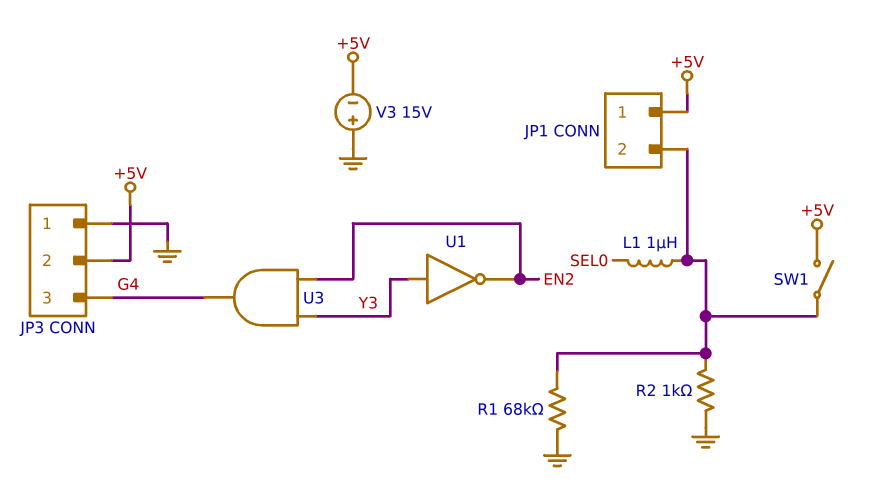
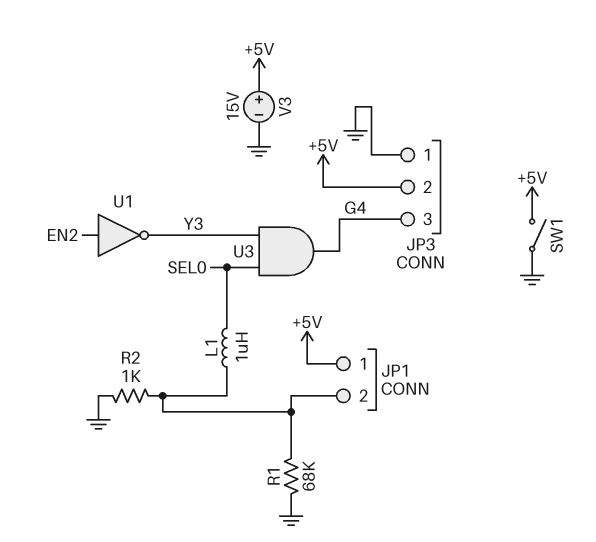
SW1: switch (+5V, JP1/2) -> switch (+5V, GND)
U1: NOT (in Y3, out EN2) -> NOT (in EN2, out Y3)
U3: AND (in EN2, in Y3, out G4) -> AND (in SEL0, in Y3, out G4)
V3: 15V (plus GND, minus +5V) -> 15V (plus +5V, minus GND)

